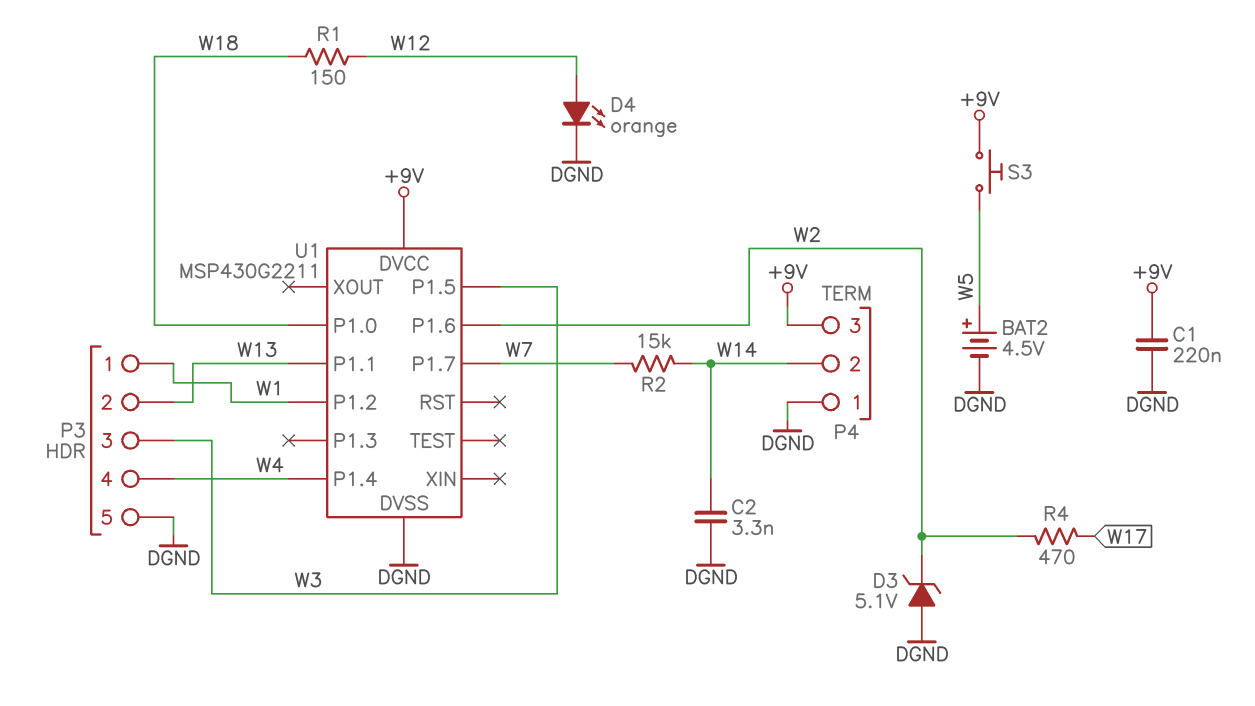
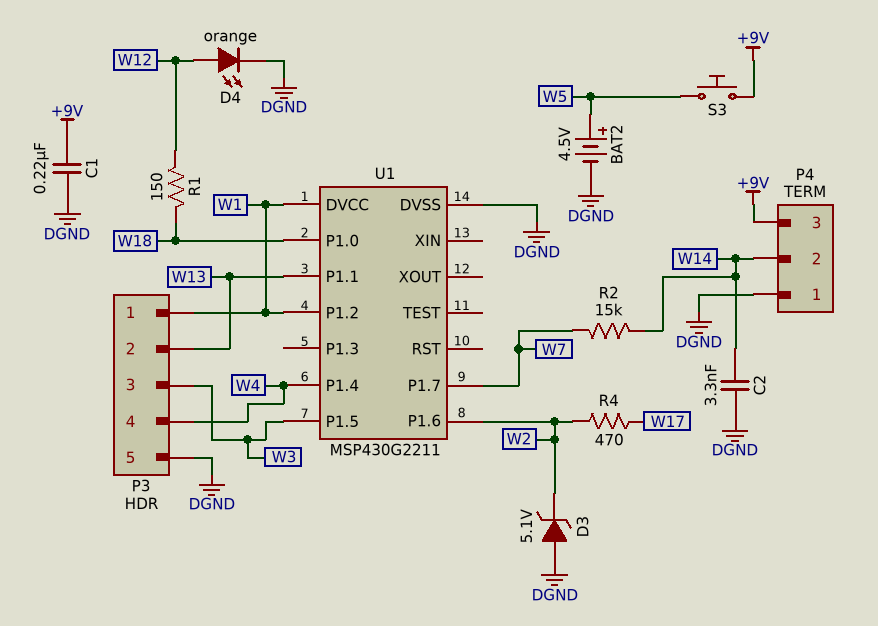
U1 pin DVCC: +9V -> W1

